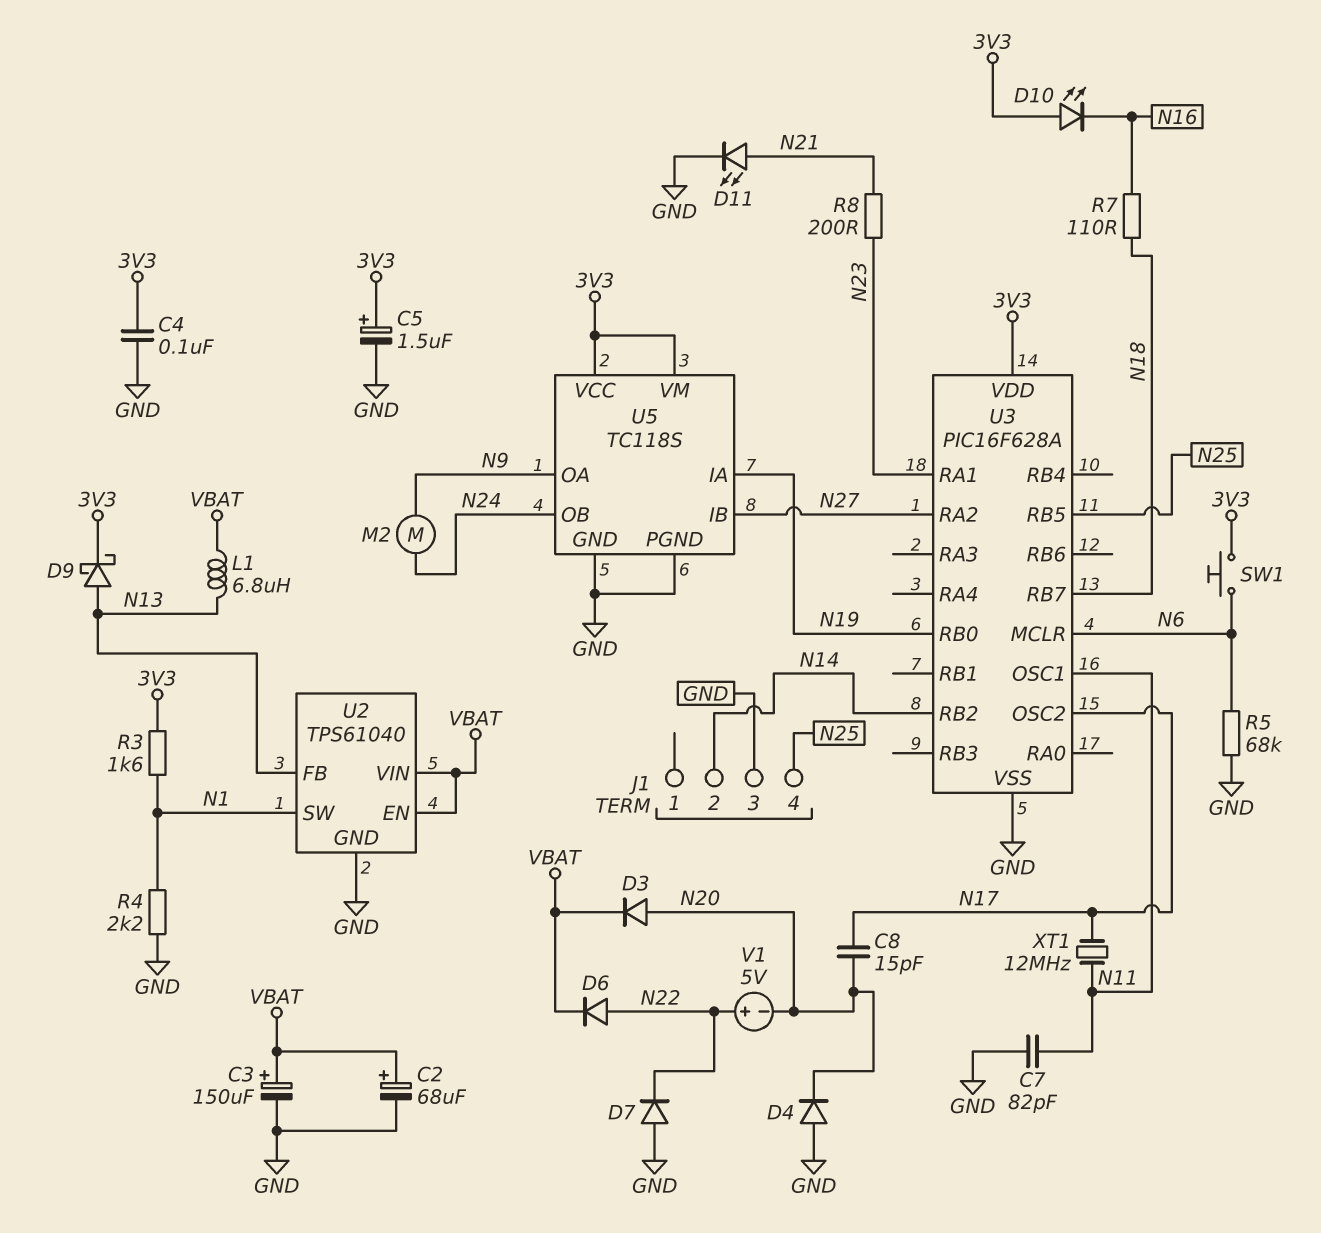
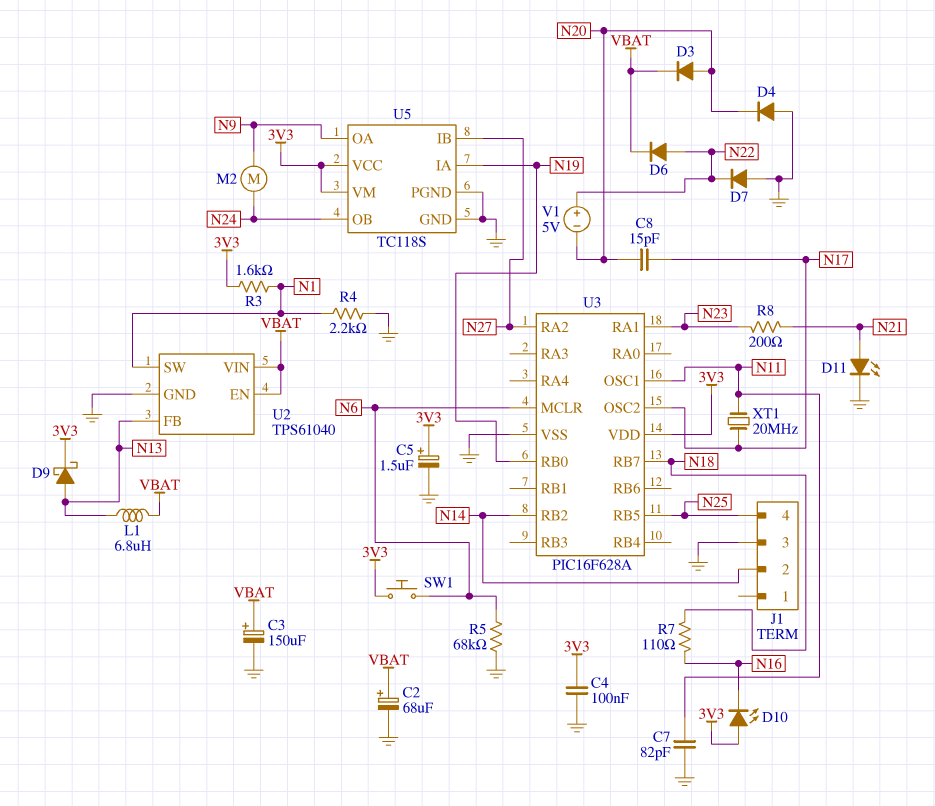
XT1: 12MHz (N11, N17) -> 20MHz (N11, N17)

